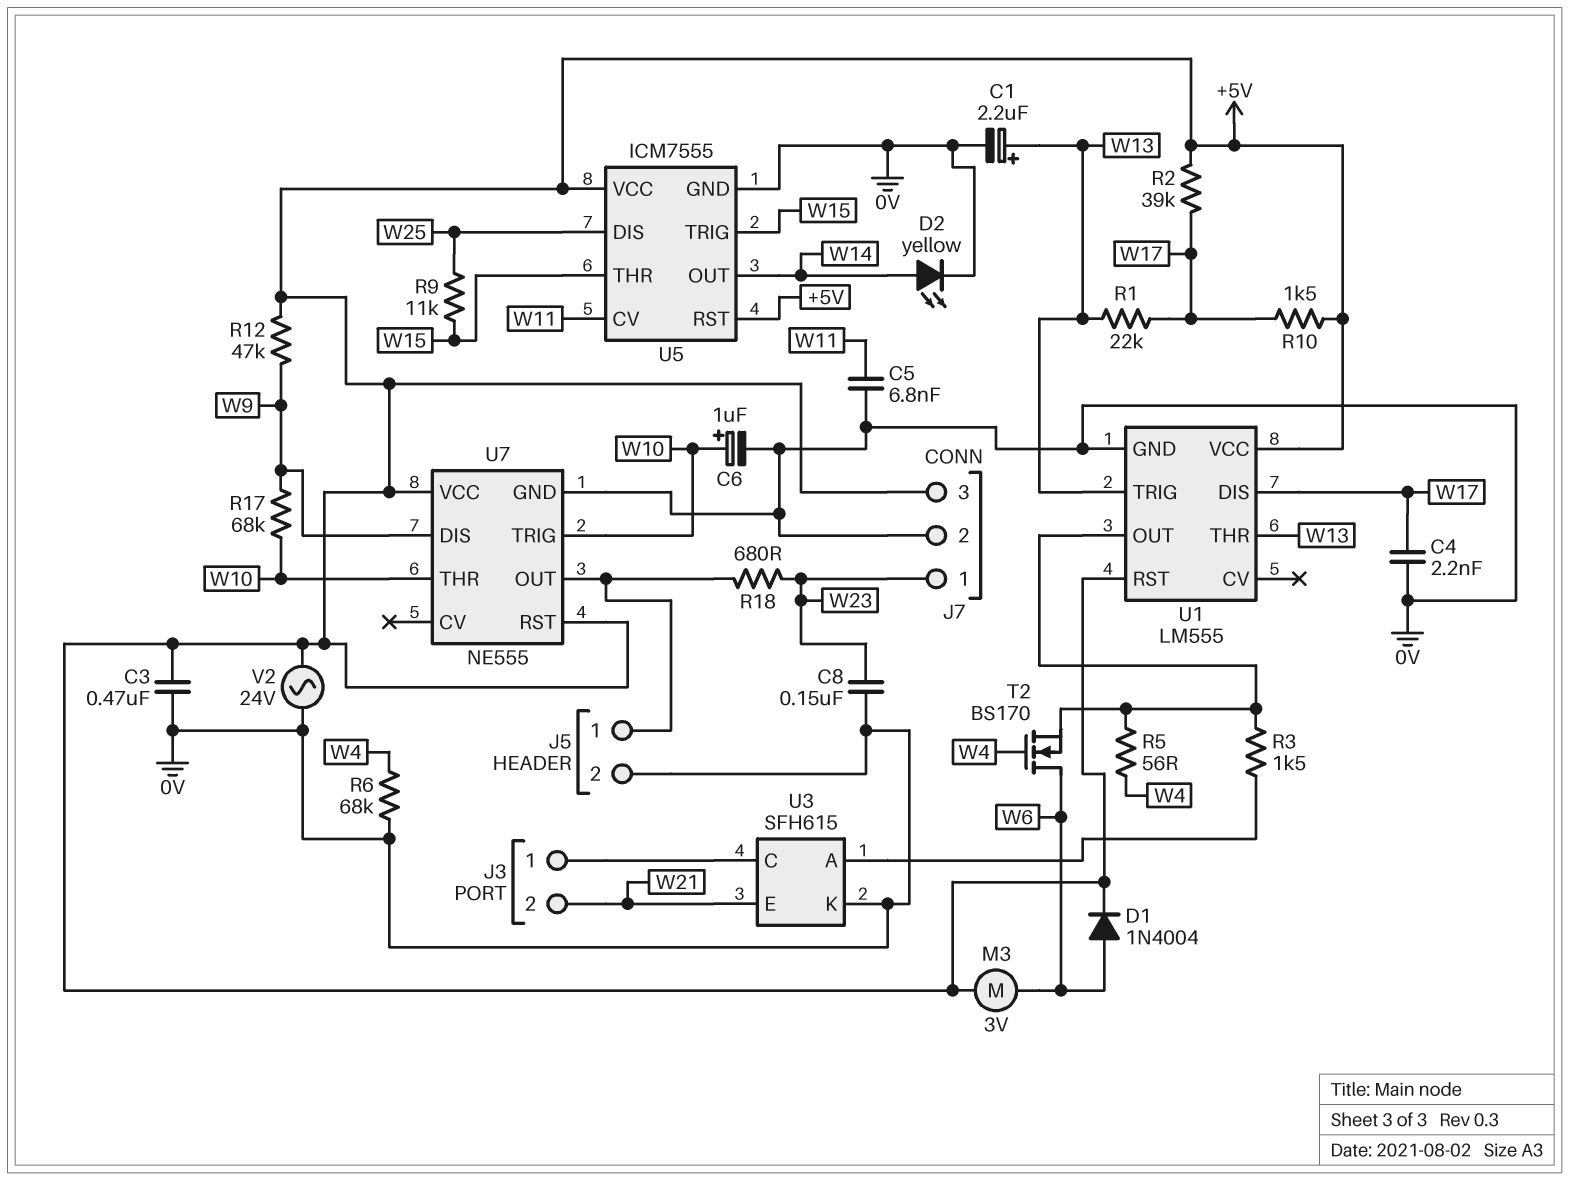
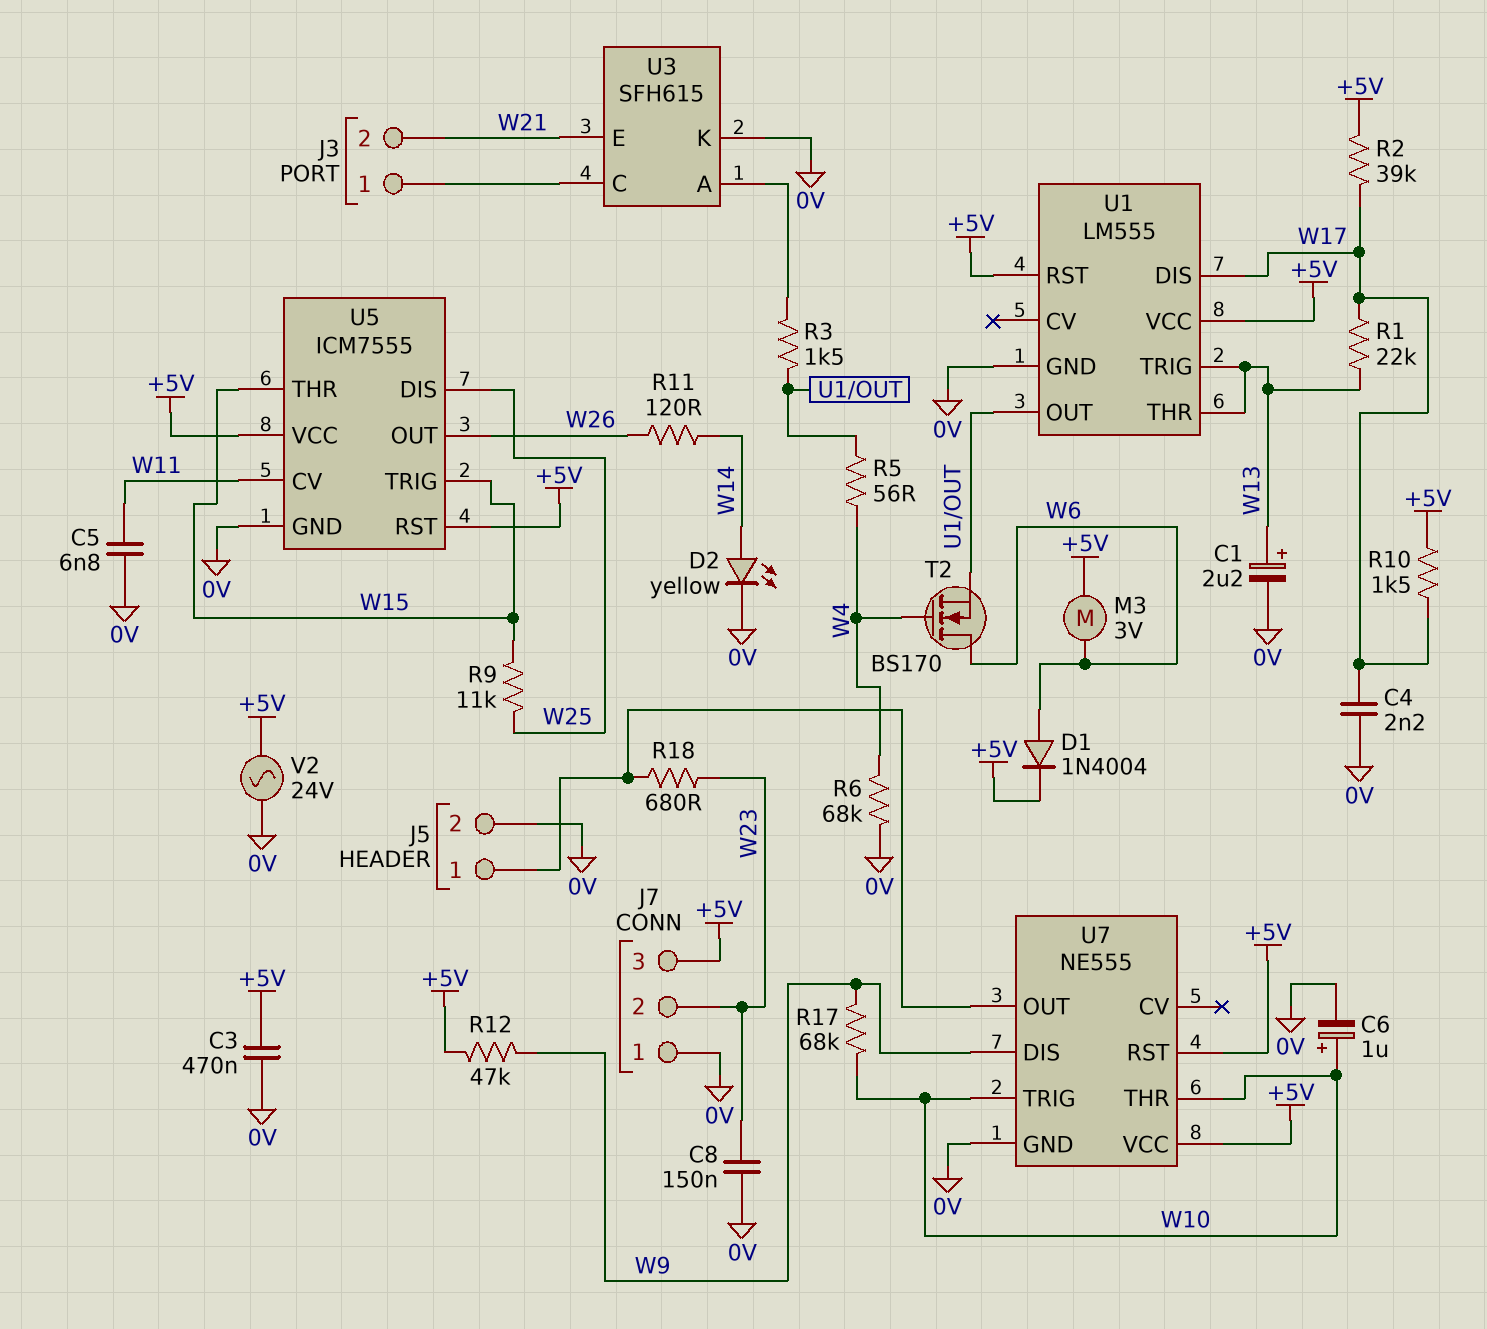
J7 pin 1: W23 -> 0V
J7 pin 2: 0V -> W23
R11: none -> 120 (W14, W26)
U5 pin OUT: W14 -> W26

